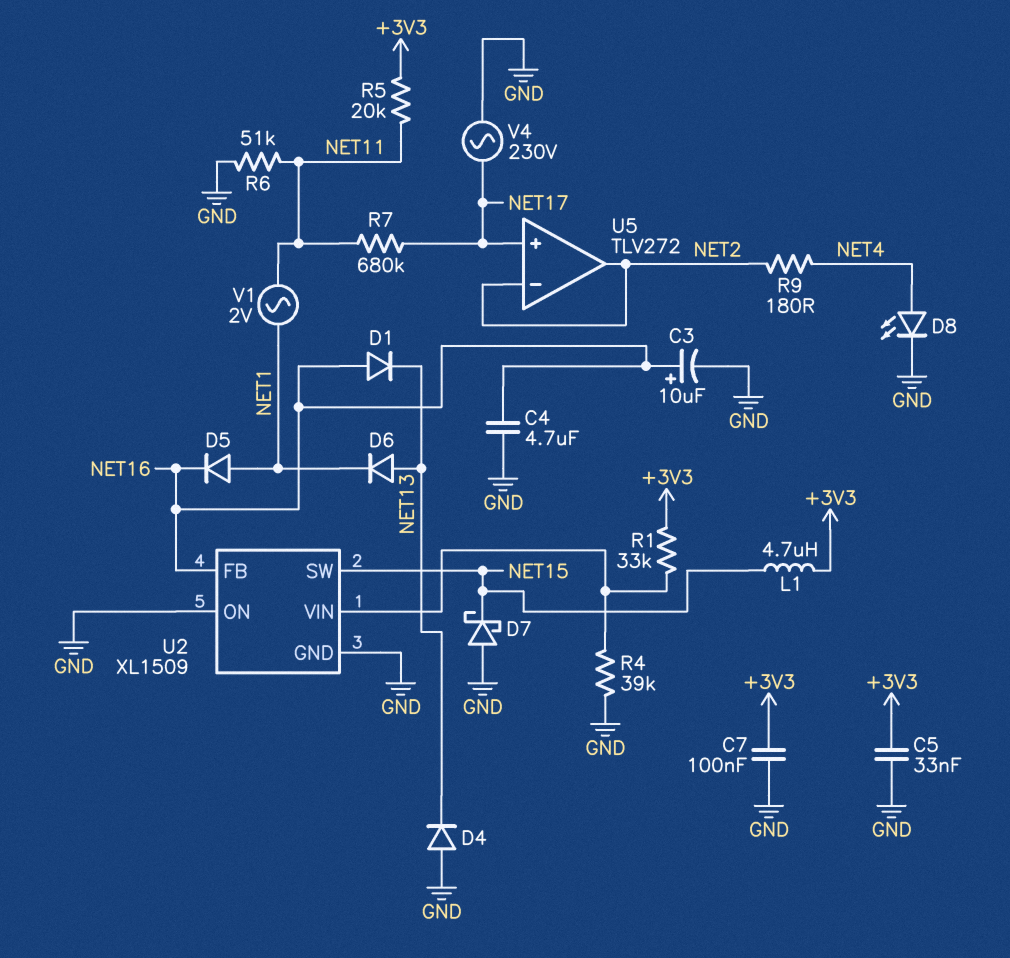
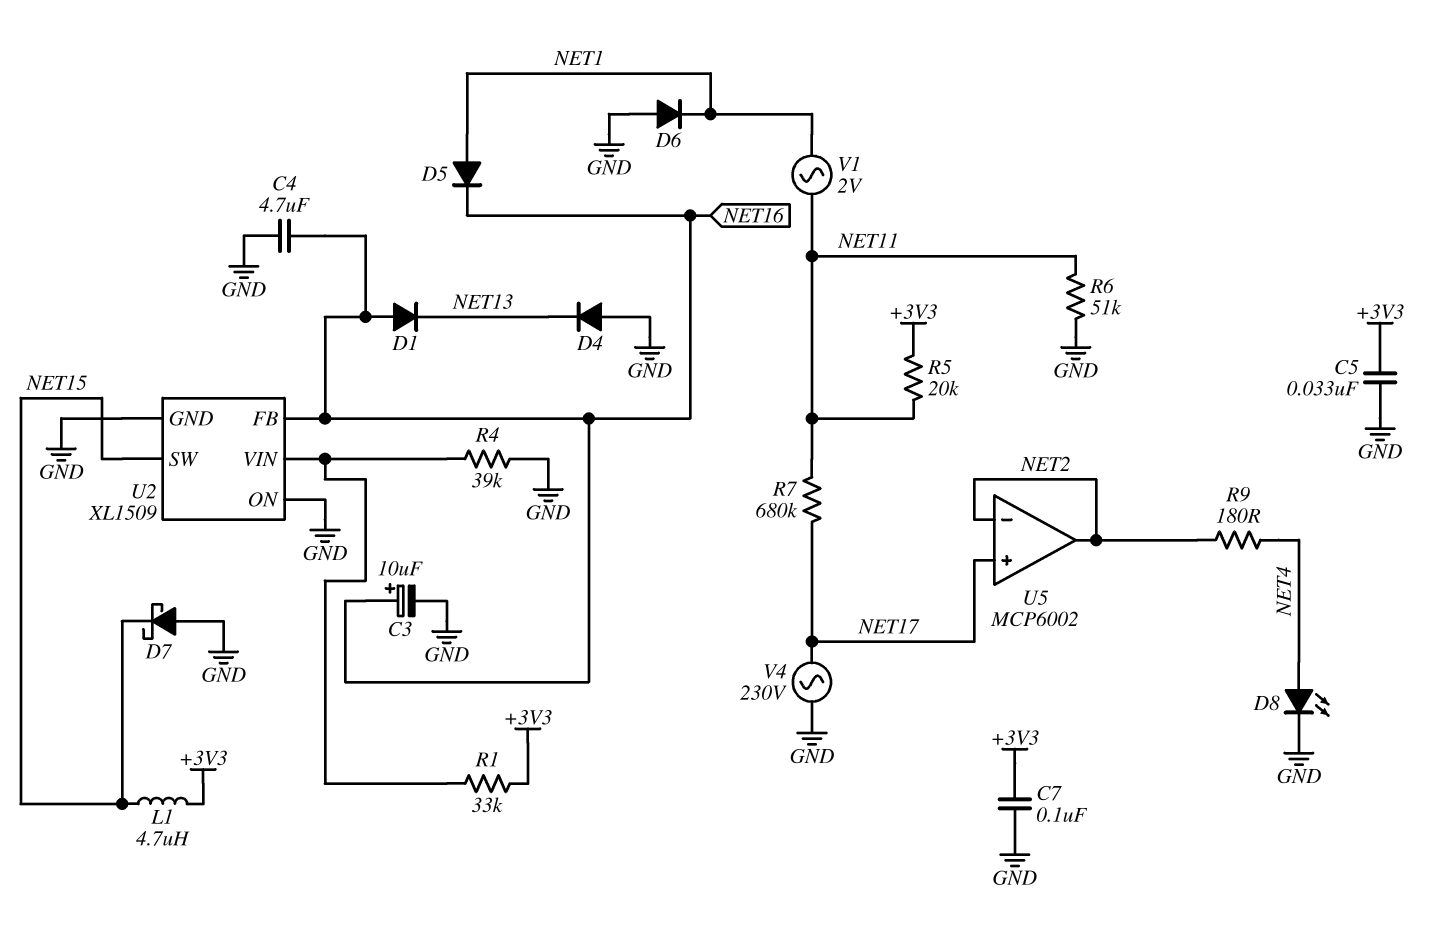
D6: diode (A NET13, K NET1) -> diode (A GND, K NET1)
U5: TLV272 -> MCP6002

